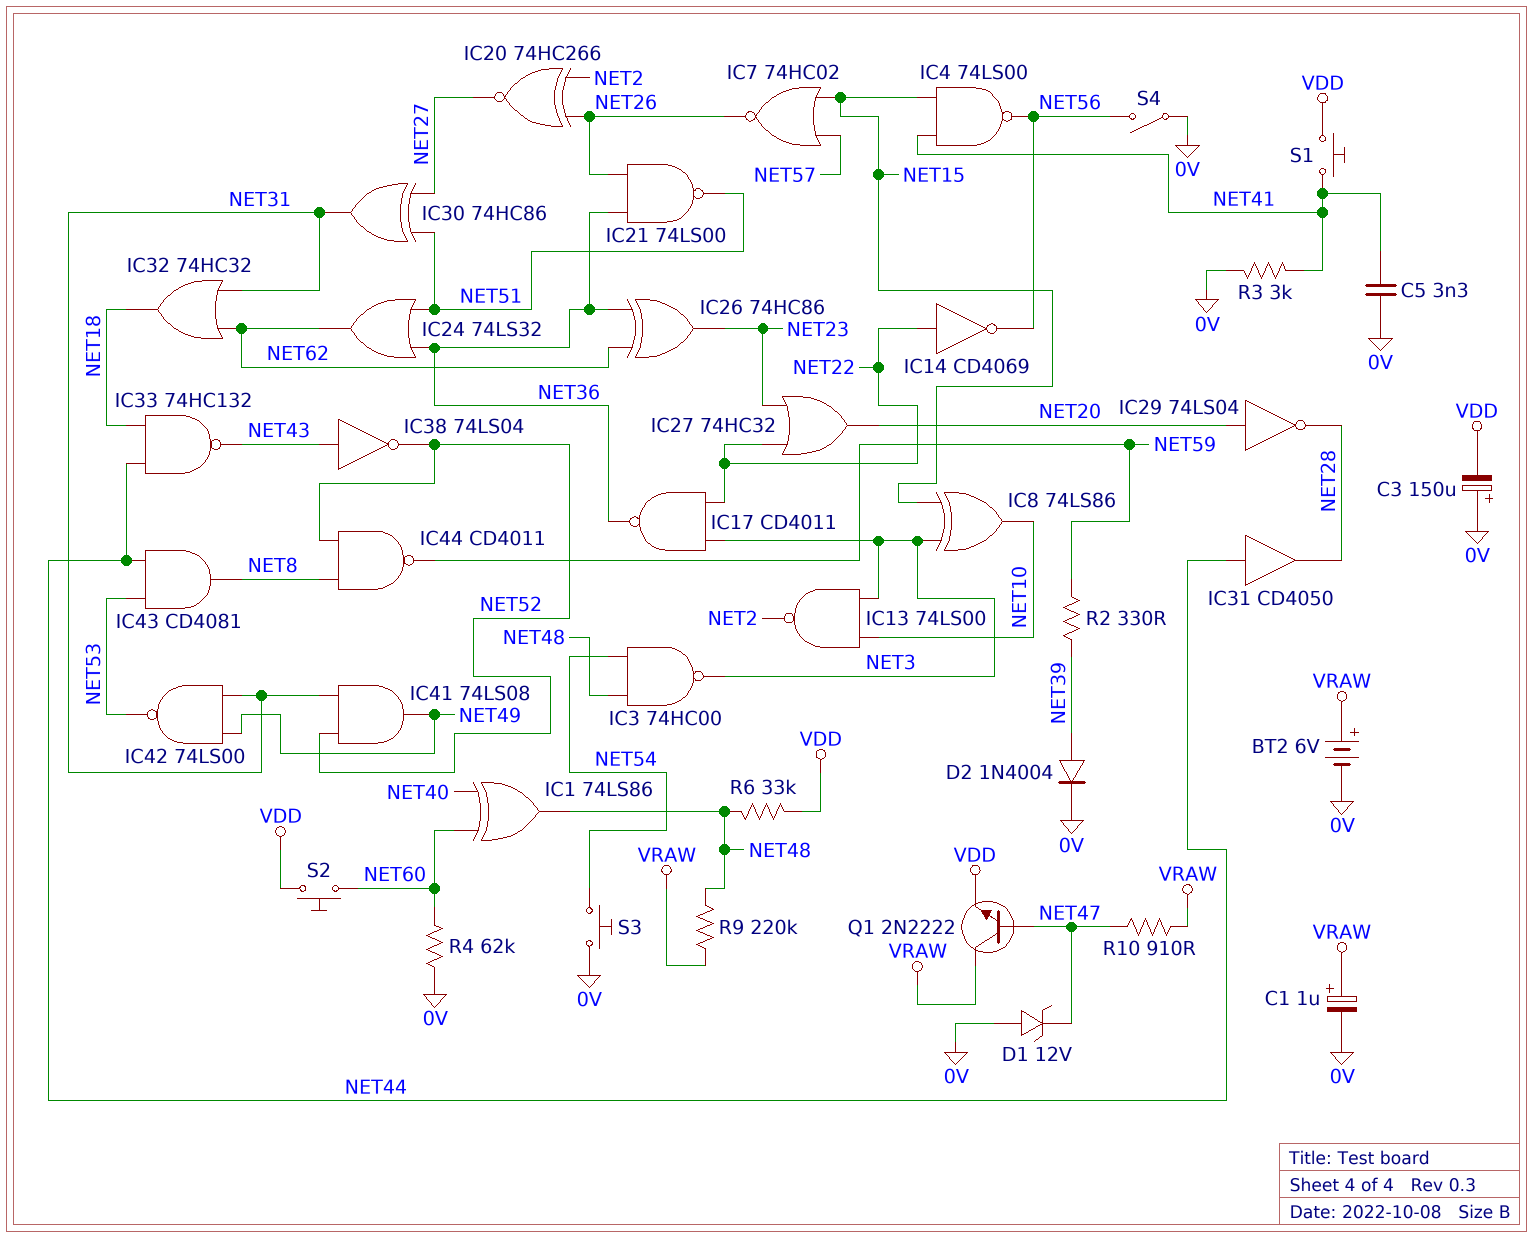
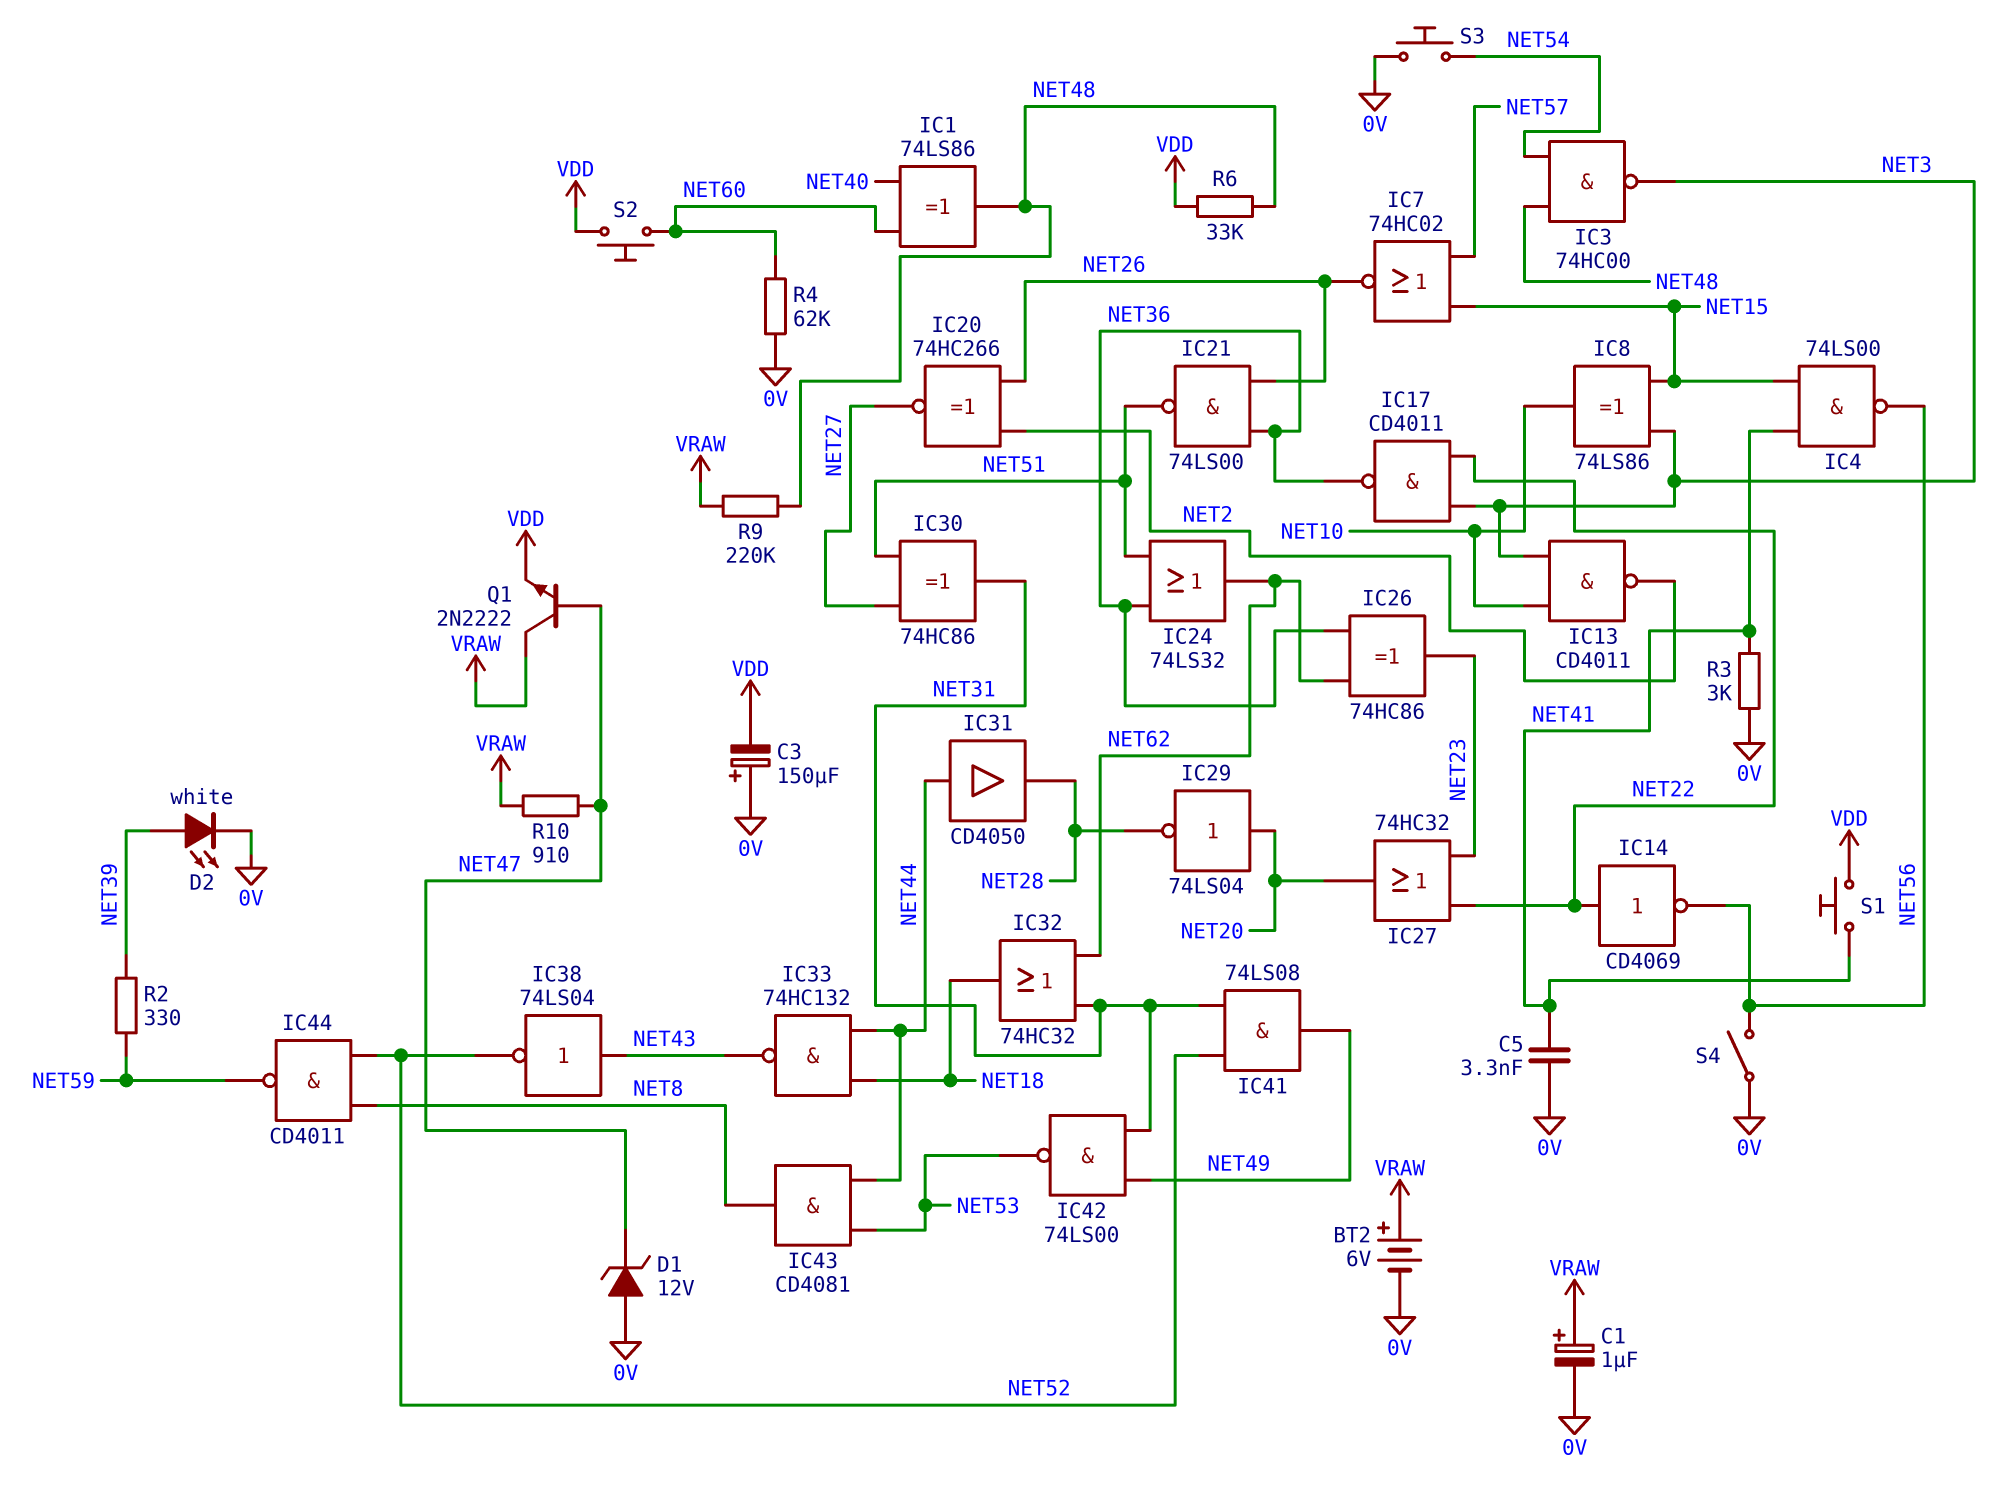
D2: diode 1N4004 (A NET39, K 0V) -> LED white (A NET39, K 0V)
IC13: NAND 74LS00 (in NET3, in NET10, out NET2) -> NAND CD4011 (in NET3, in NET10, out NET2)

